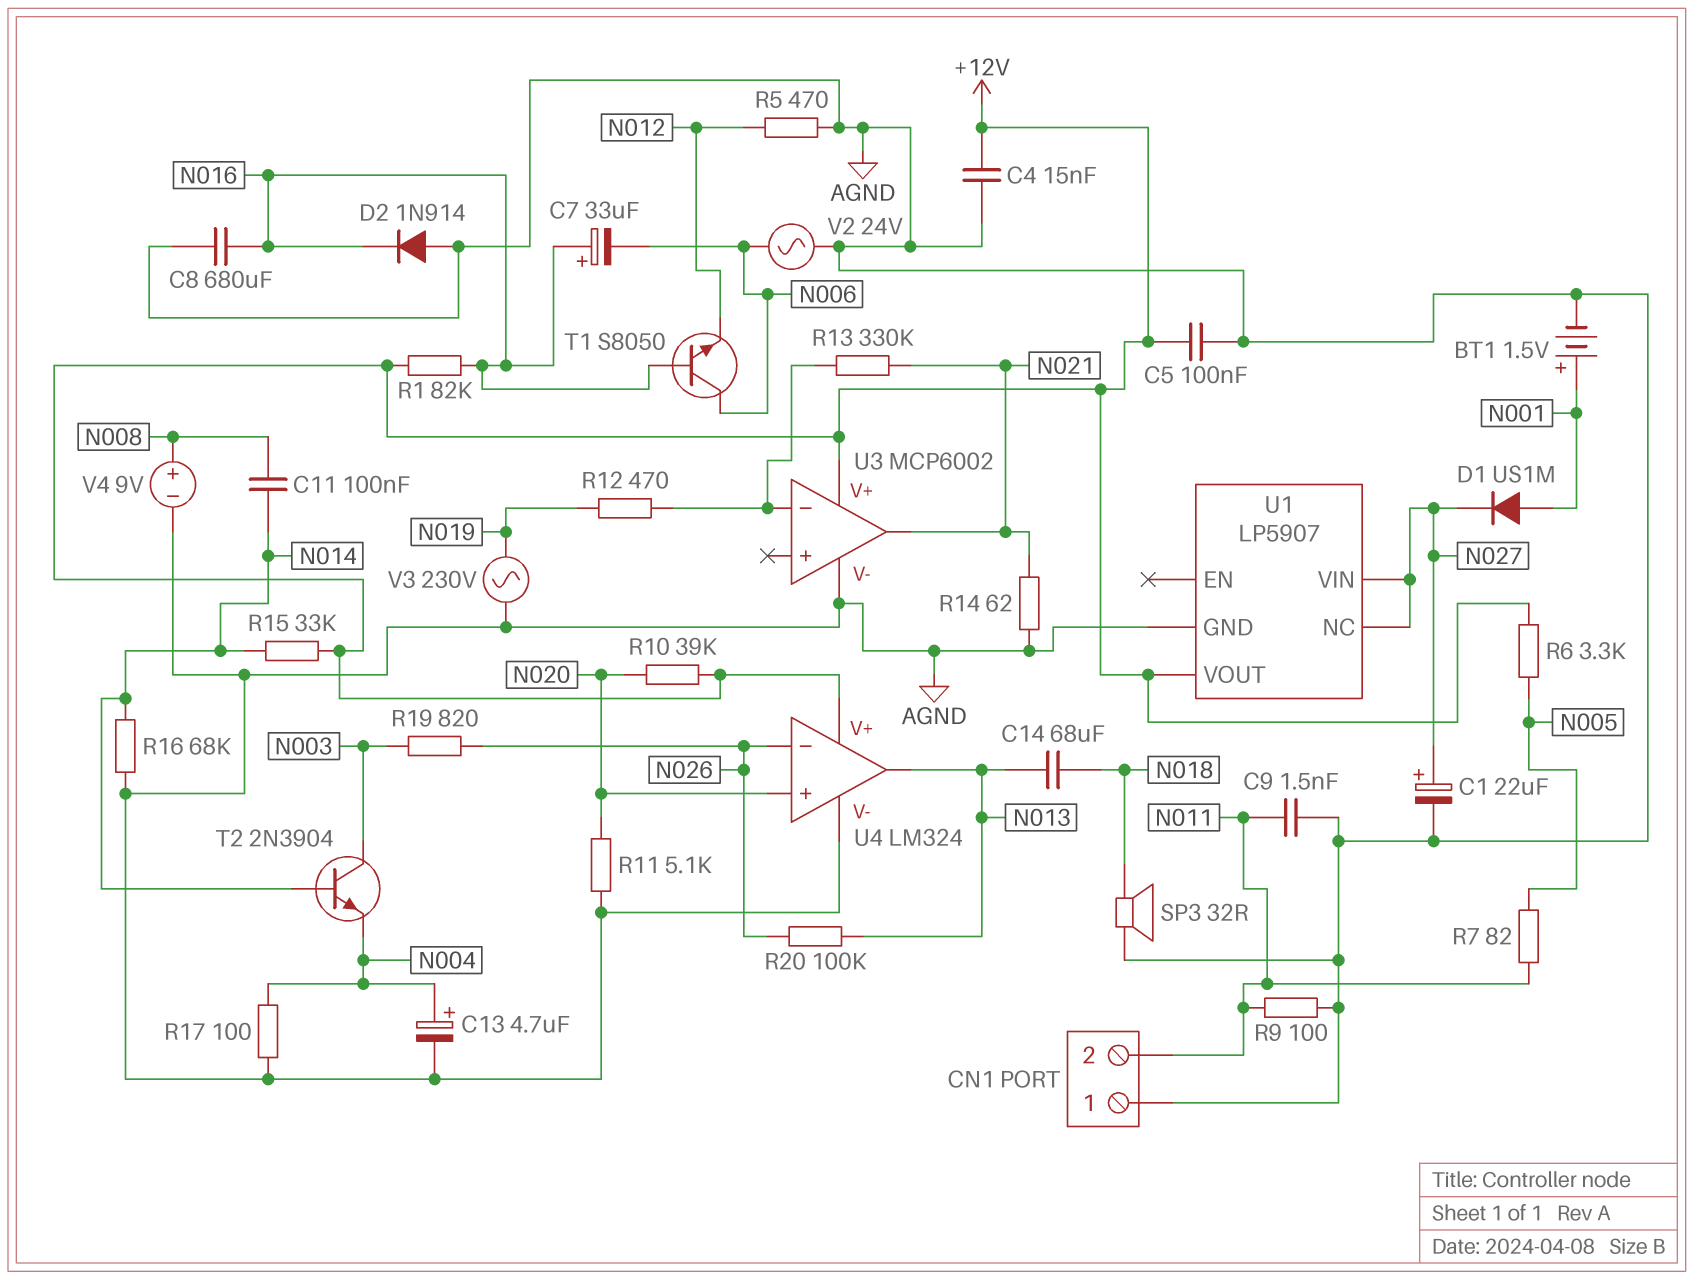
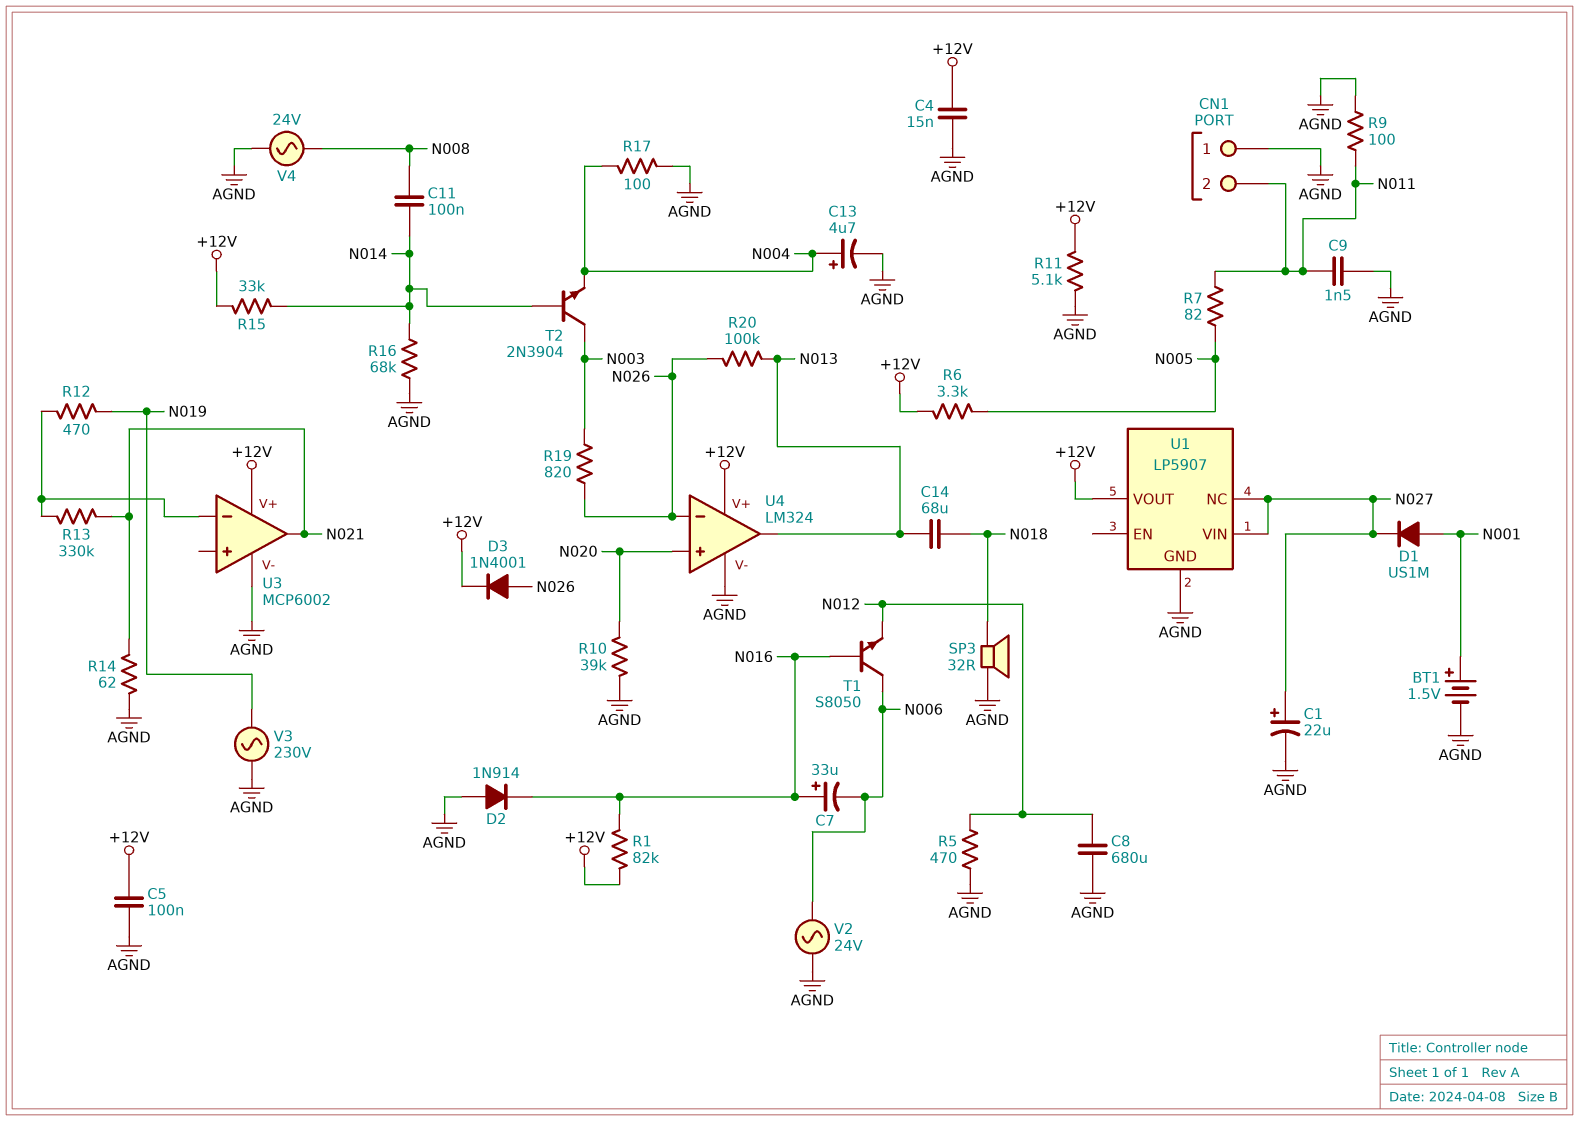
C8: 680uF (AGND, N016) -> 680uF (AGND, N012)
D3: none -> diode 1N4001 (A N026, K +12V)
R10: 39k (+12V, N020) -> 39k (AGND, N020)
R11: 5.1k (AGND, N020) -> 5.1k (+12V, AGND)
V4: 9V (plus N008, minus AGND) -> AC 24V (AGND, N008)

